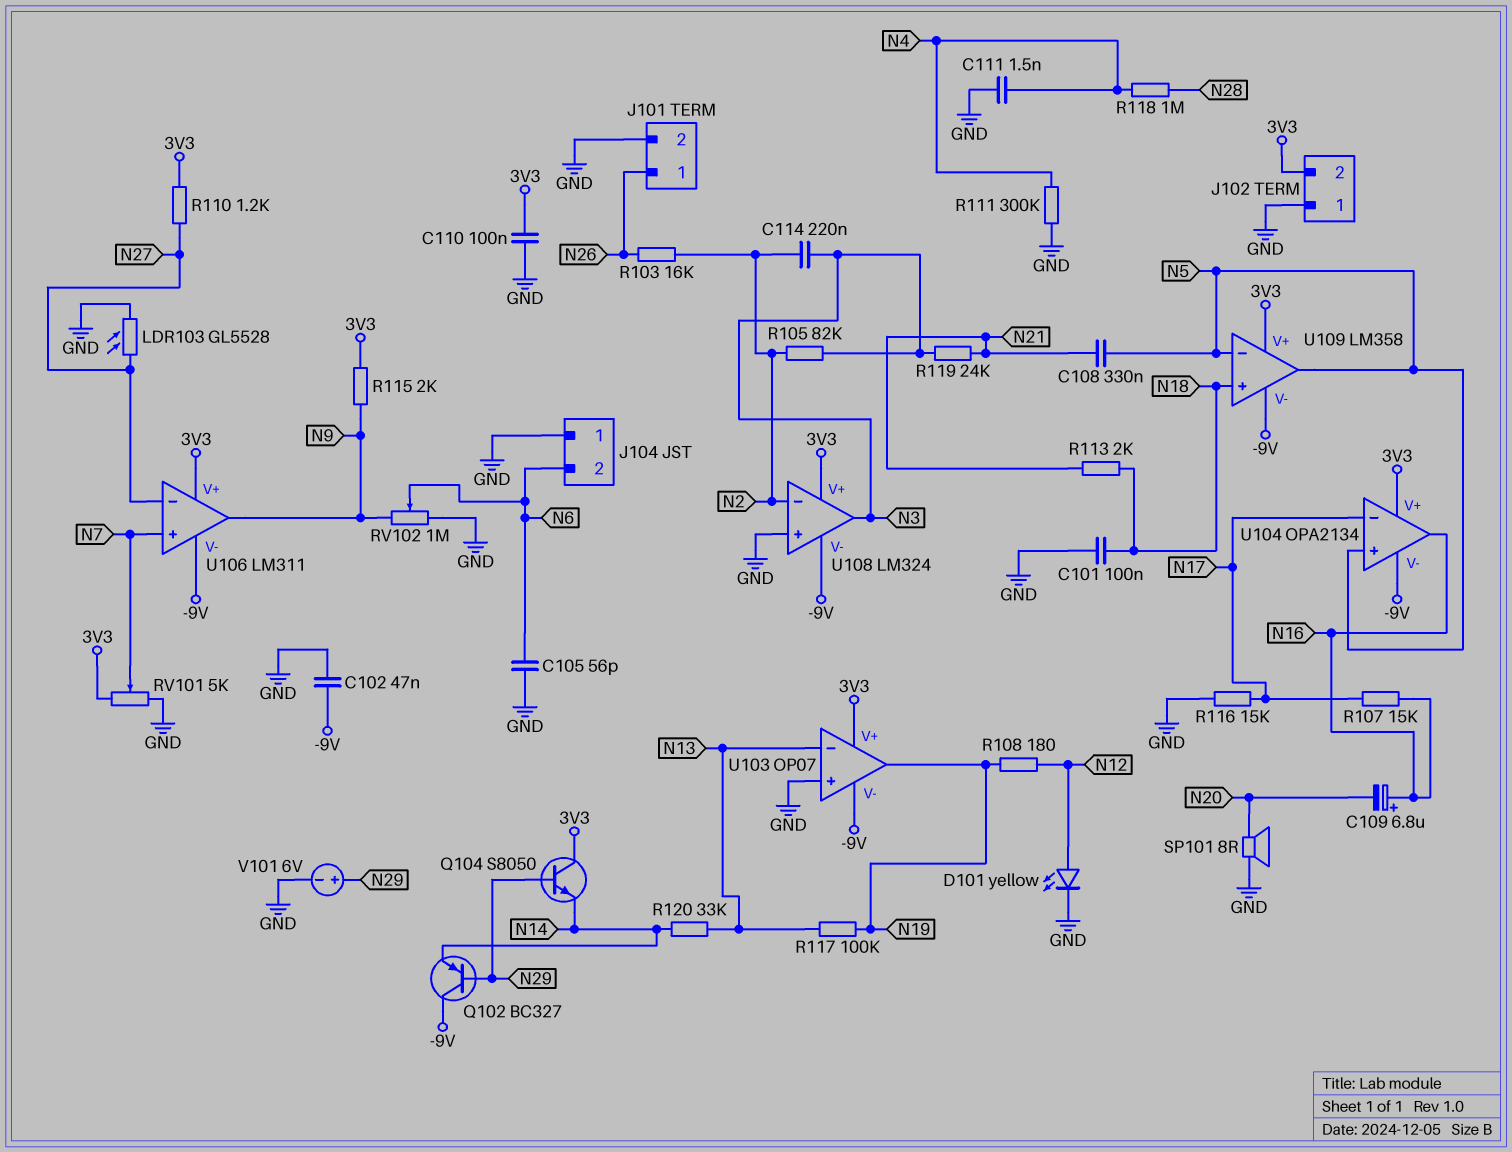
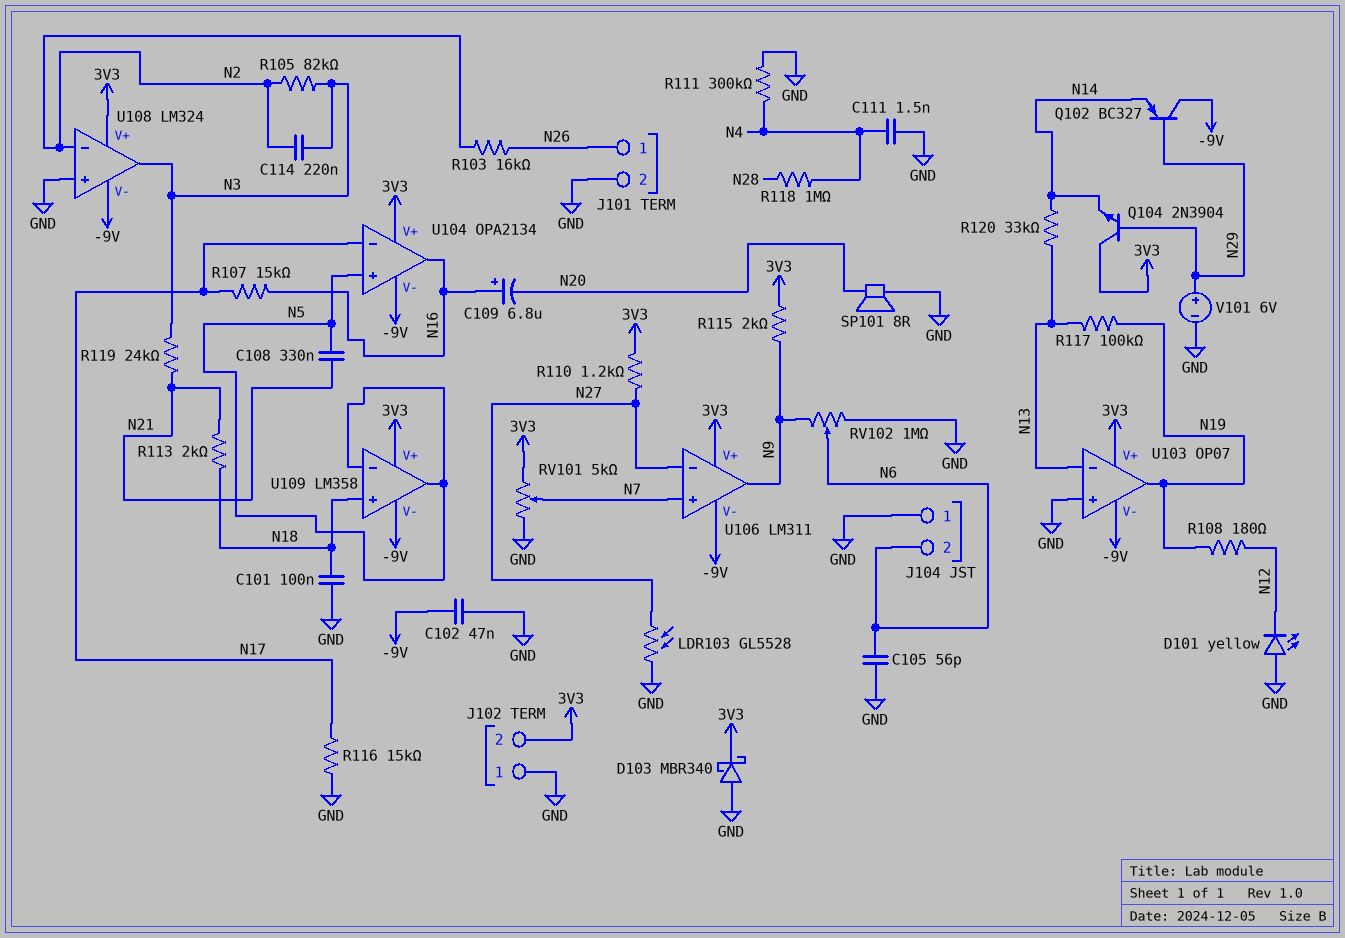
C110: 100nF (3V3, GND) -> none
D101: LED yellow (A N12, K GND) -> LED yellow (A GND, K N12)
D103: none -> schottky MBR340 (A GND, K 3V3)
Q104: NPN S8050 (B N29, C 3V3, E N14) -> NPN 2N3904 (B N29, C 3V3, E N14)

